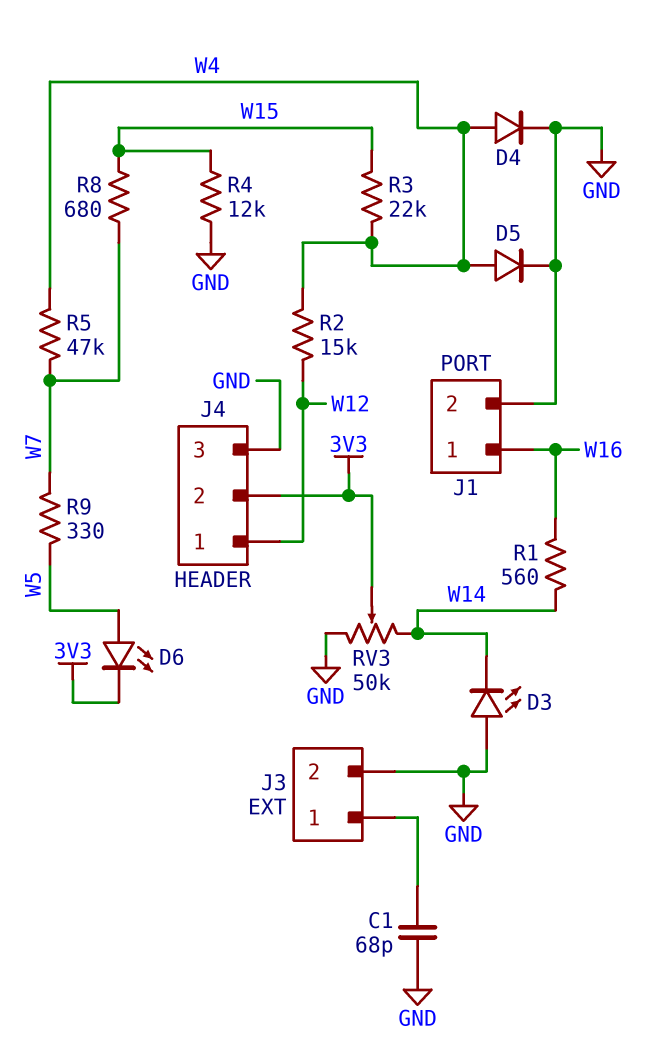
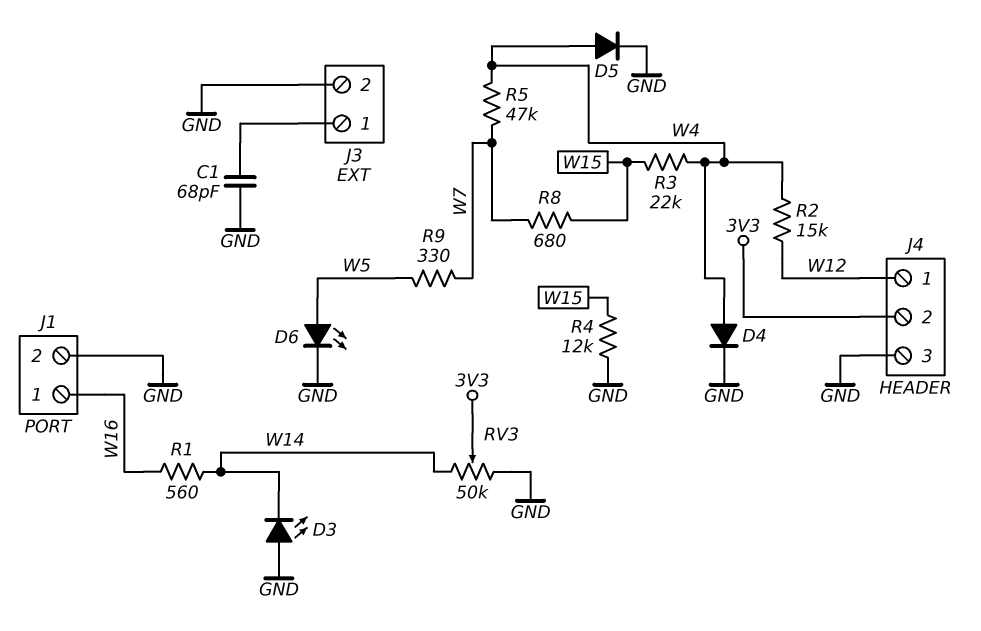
D6: LED (A W5, K 3V3) -> LED (A W5, K GND)

